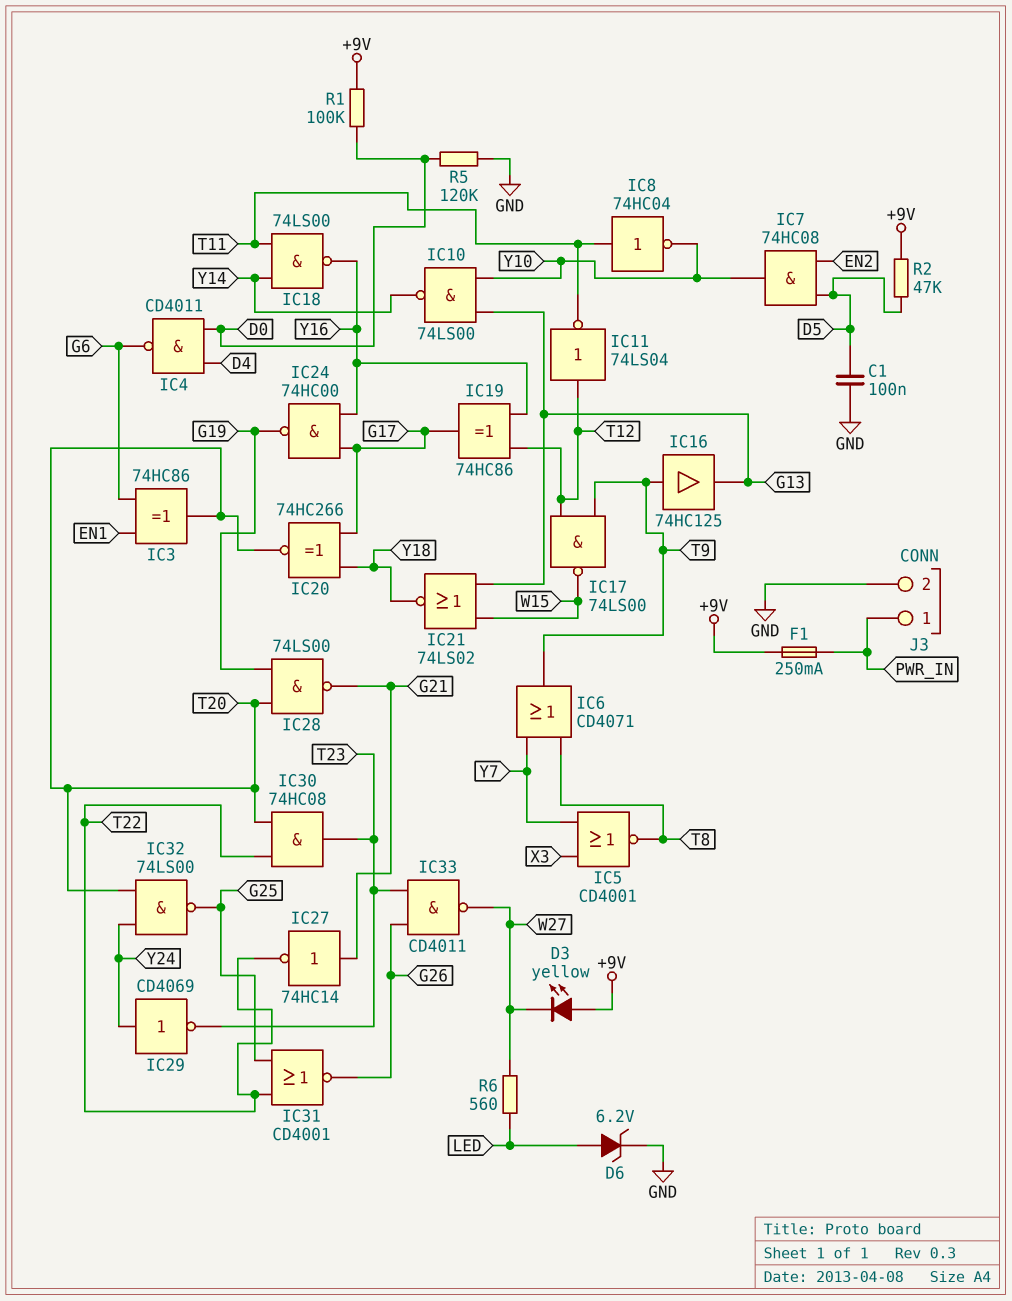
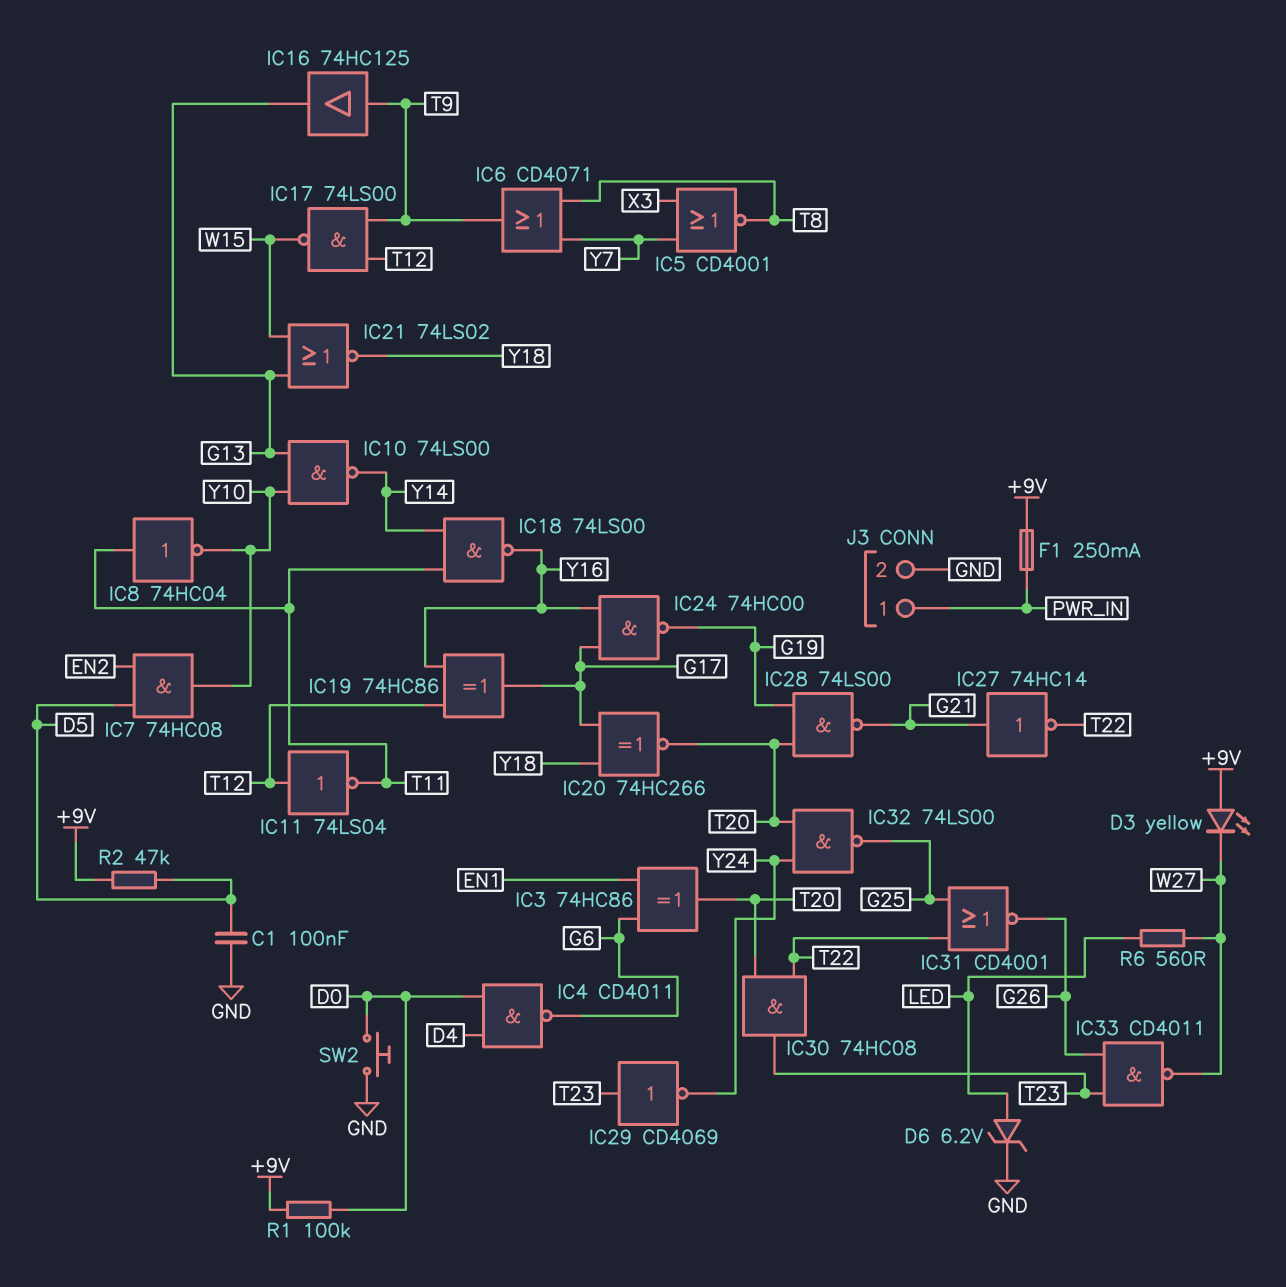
IC29: NOT CD4069 (in Y24, out T23) -> NOT CD4069 (in T23, out Y24)
R5: 120k (D0, GND) -> none
SW2: none -> button (D0, GND)

